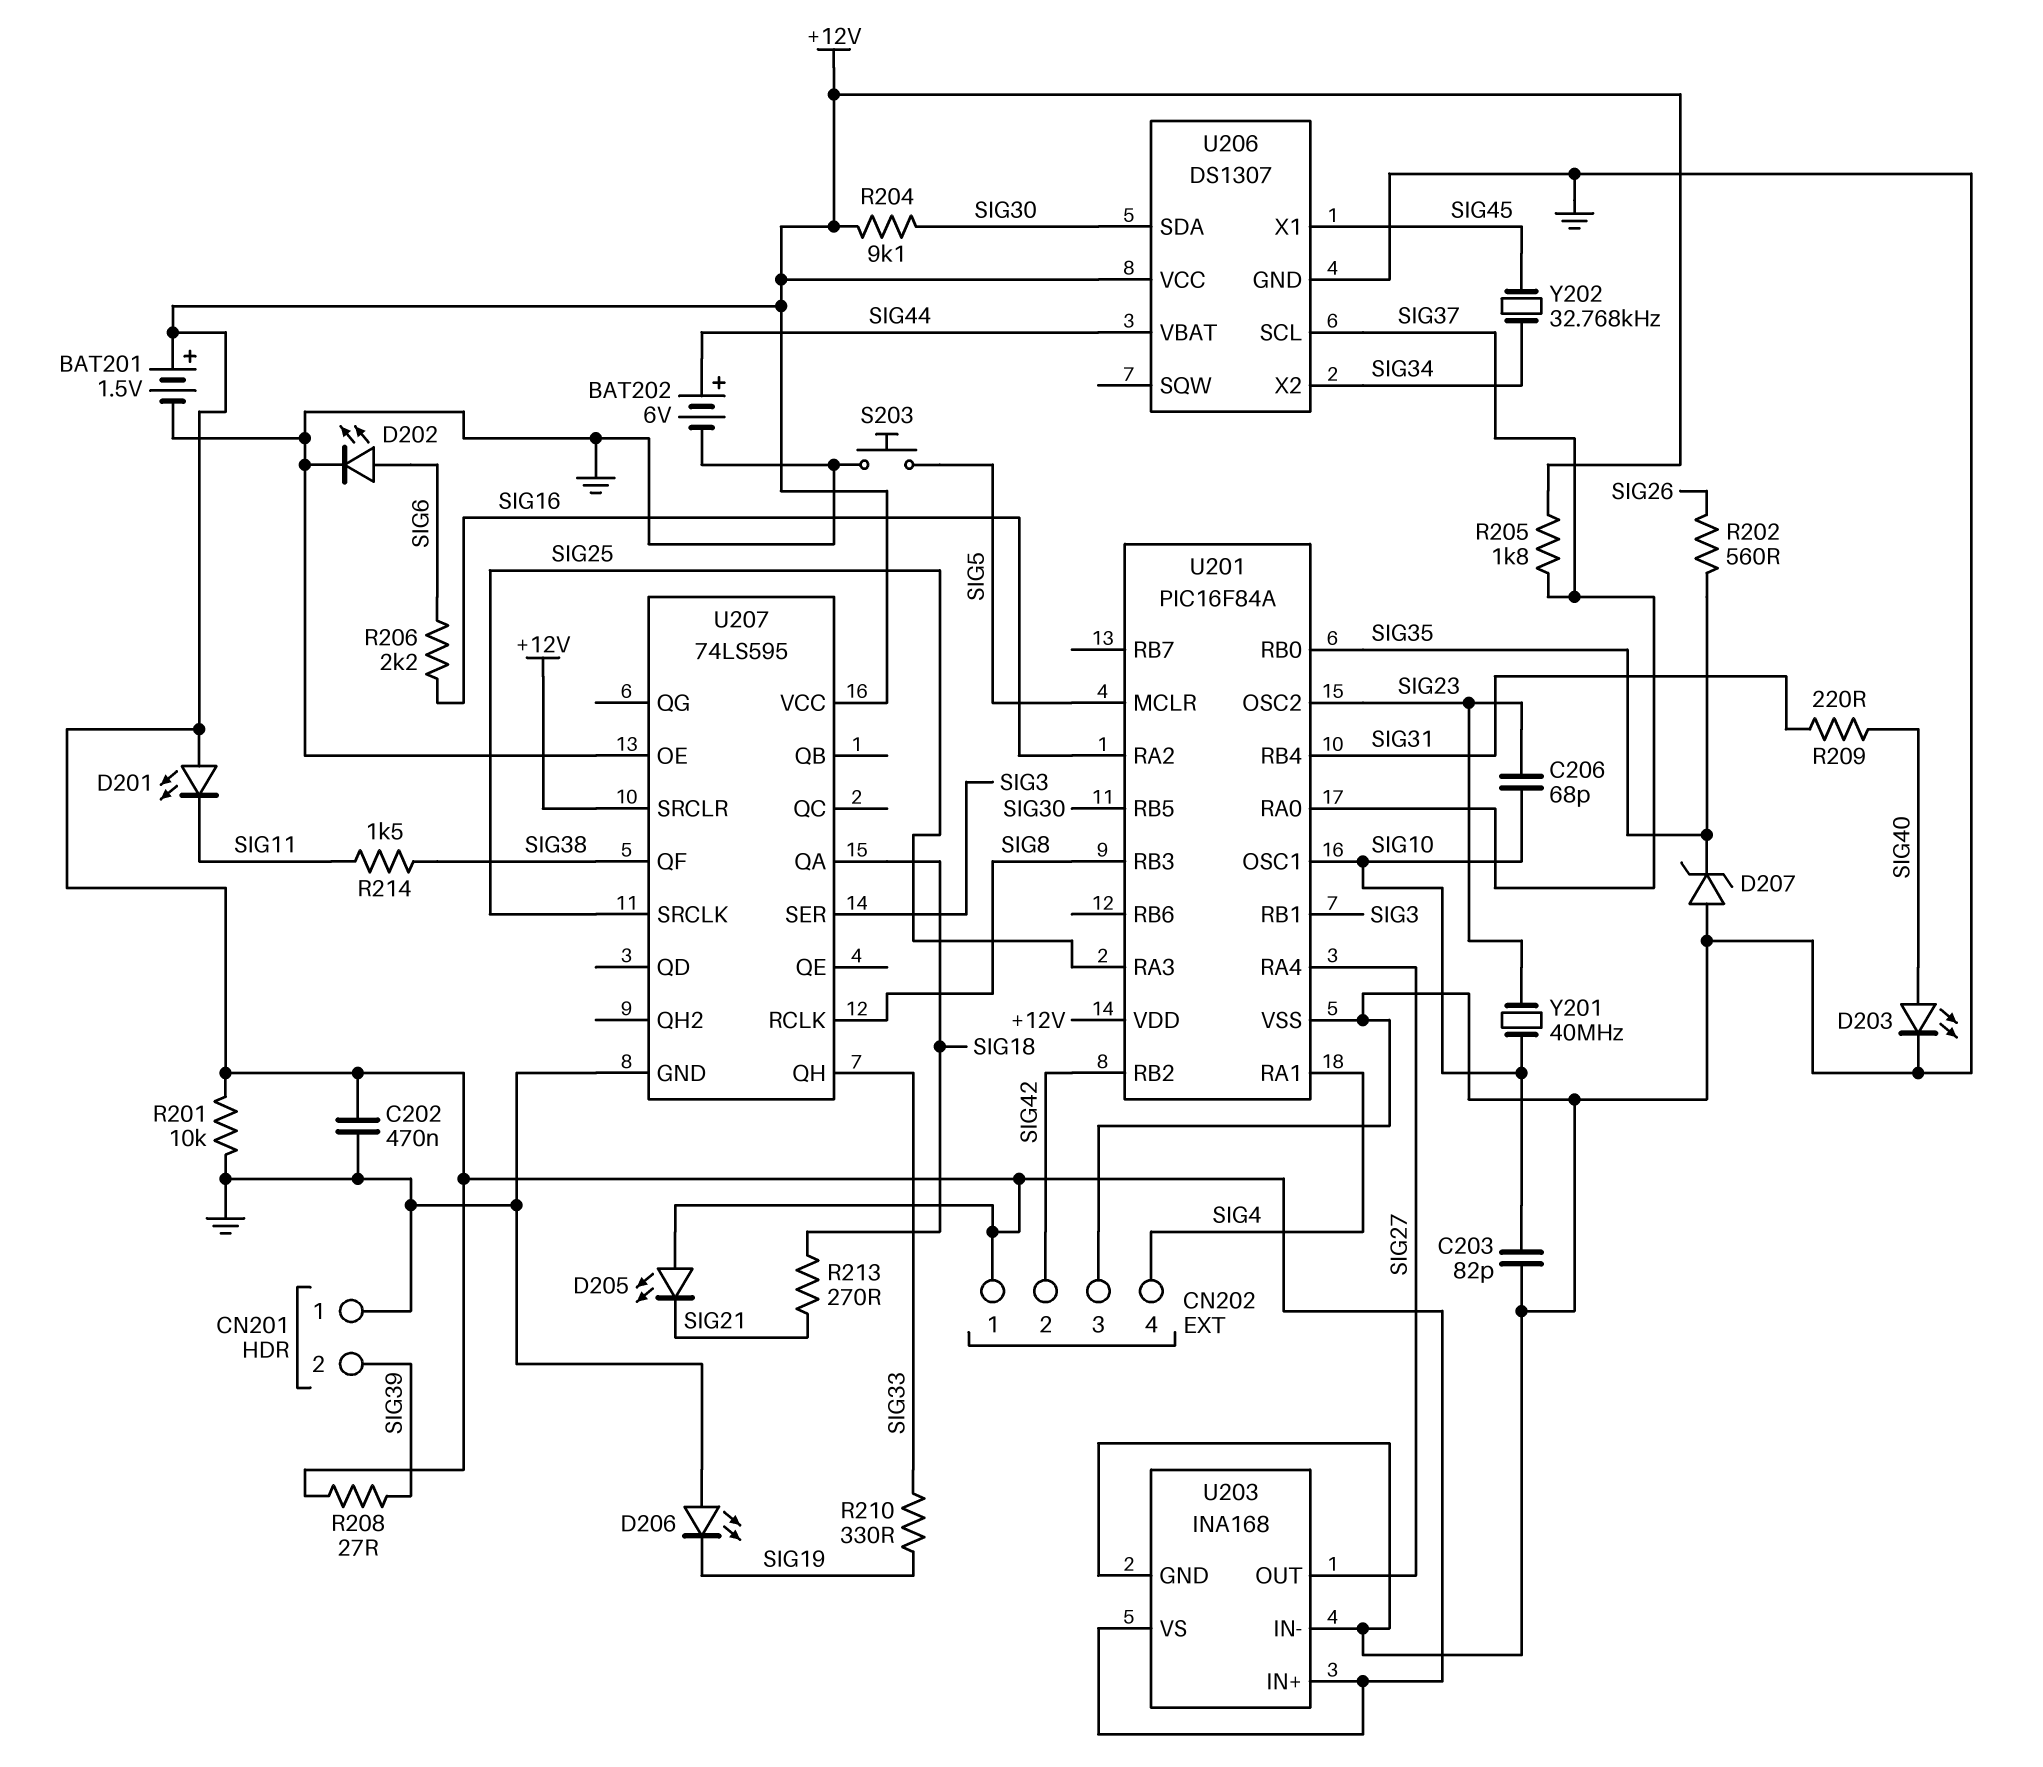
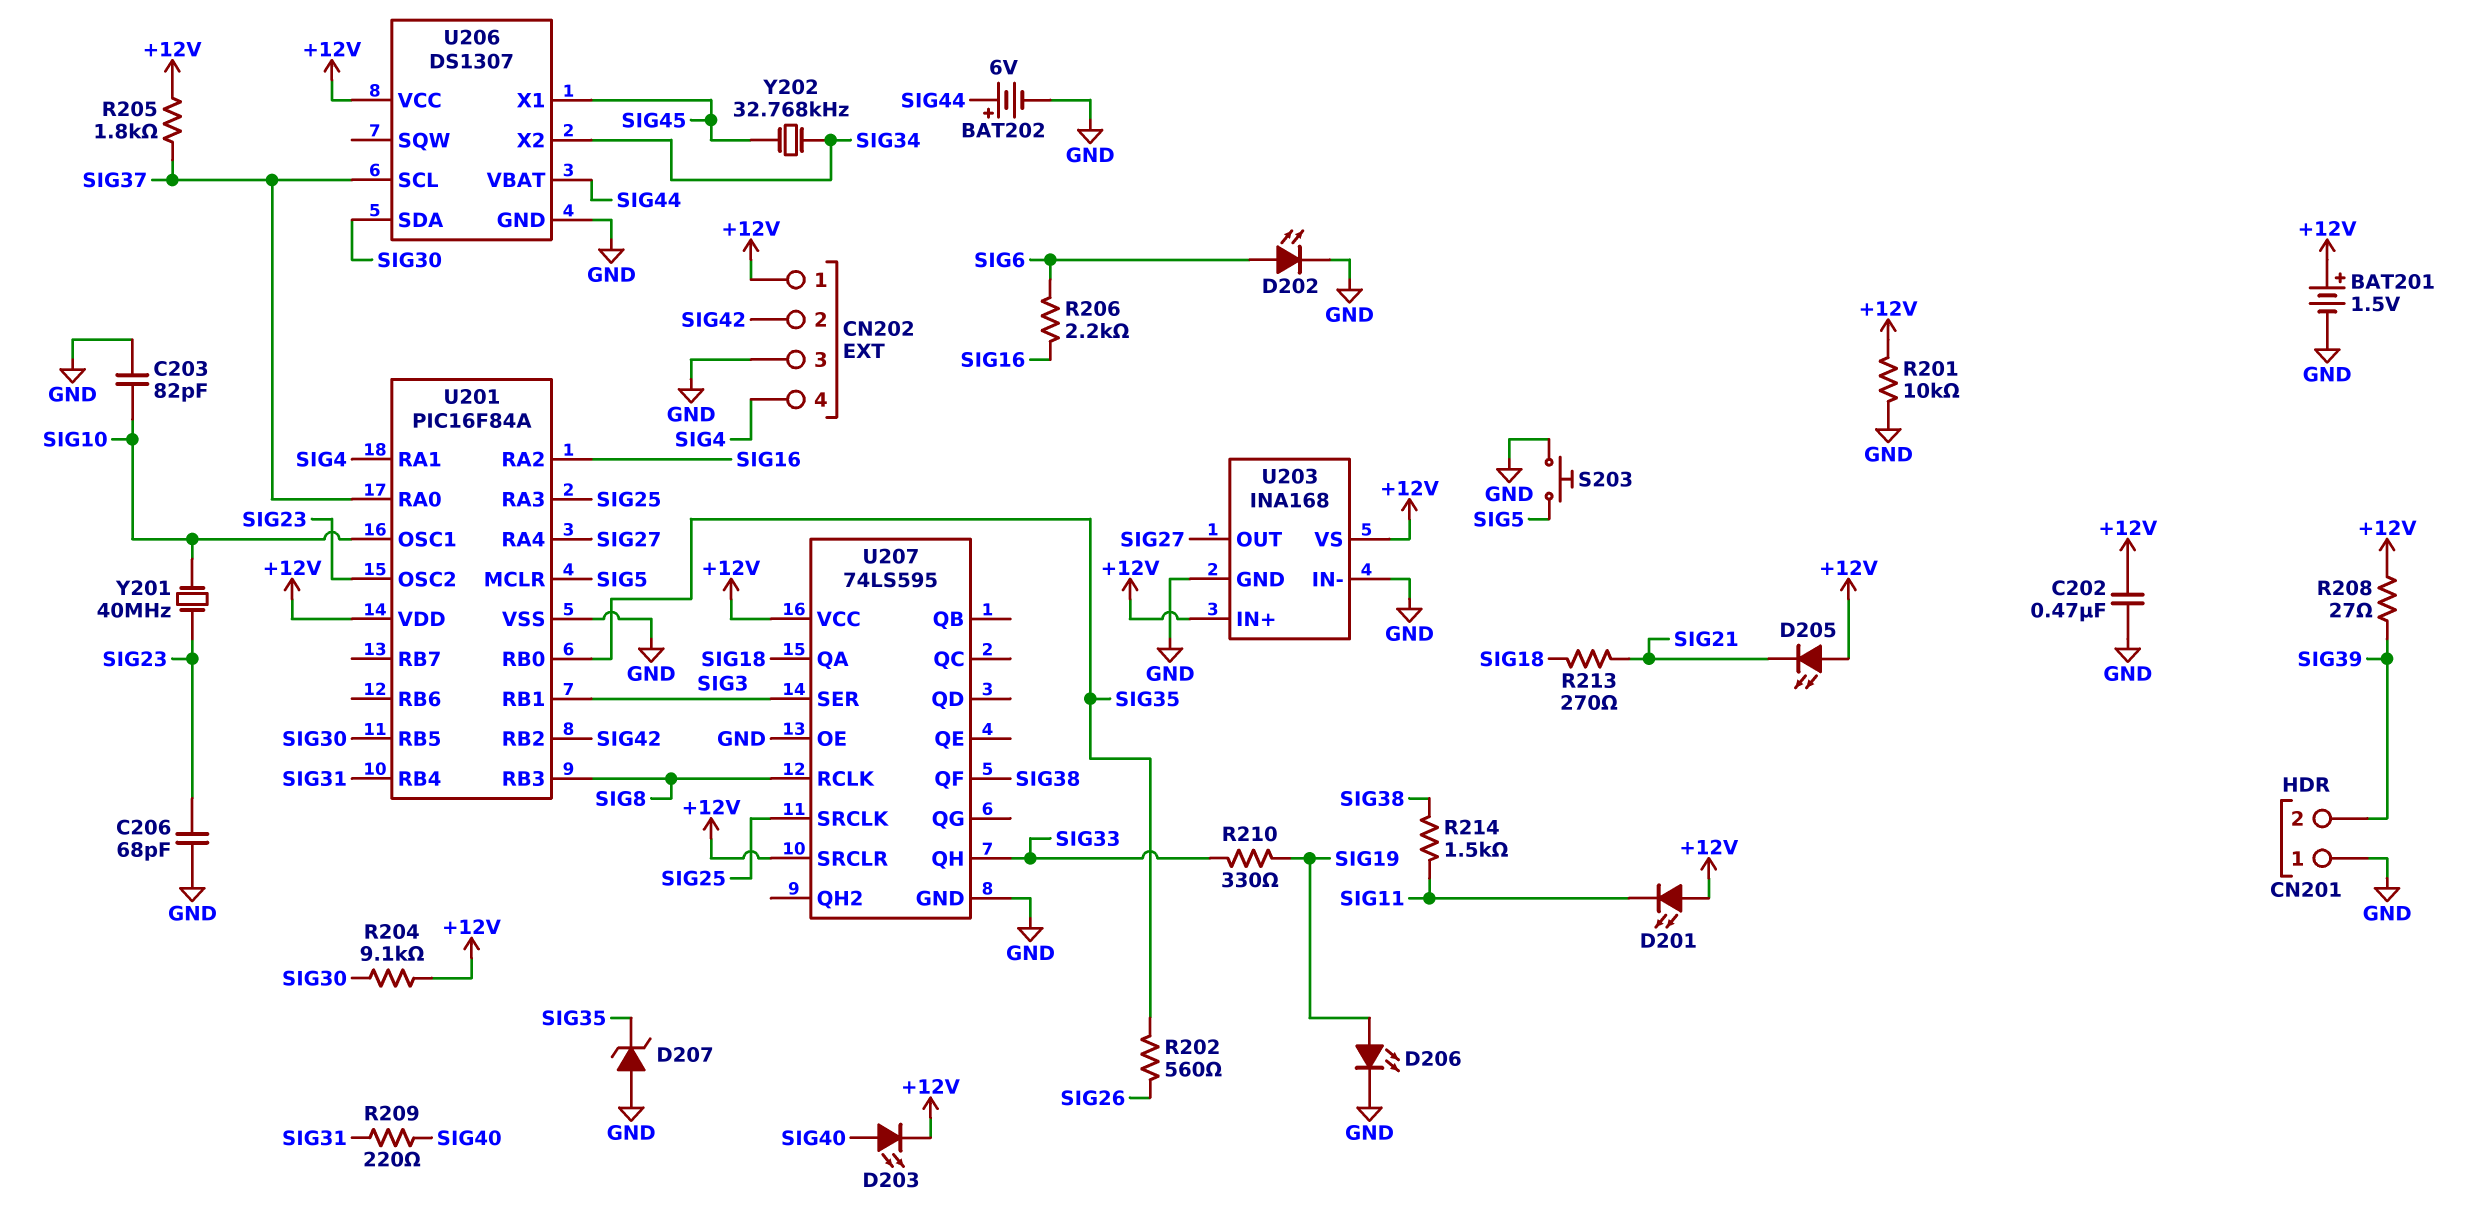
C206: 68pF (SIG10, SIG23) -> 68pF (GND, SIG23)
D203: LED (A SIG40, K GND) -> LED (A SIG40, K +12V)
D206: LED (A GND, K SIG19) -> LED (A SIG19, K GND)

